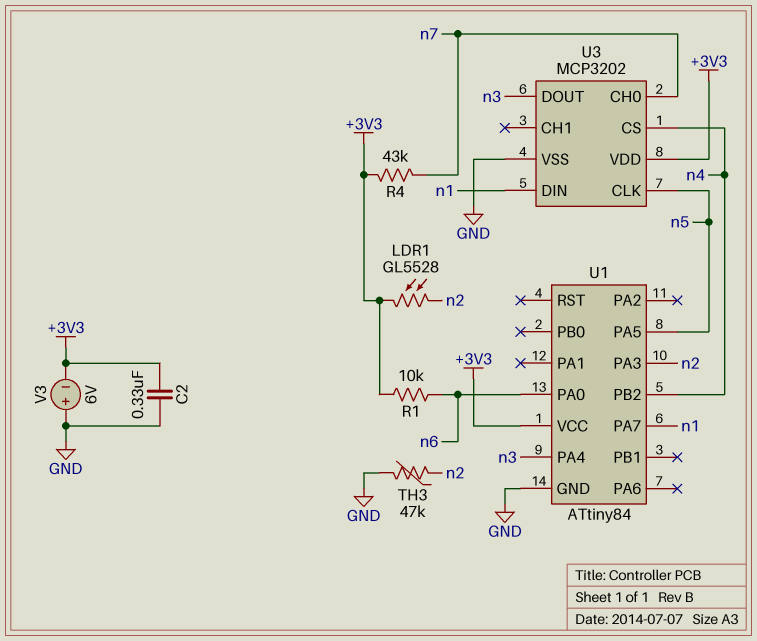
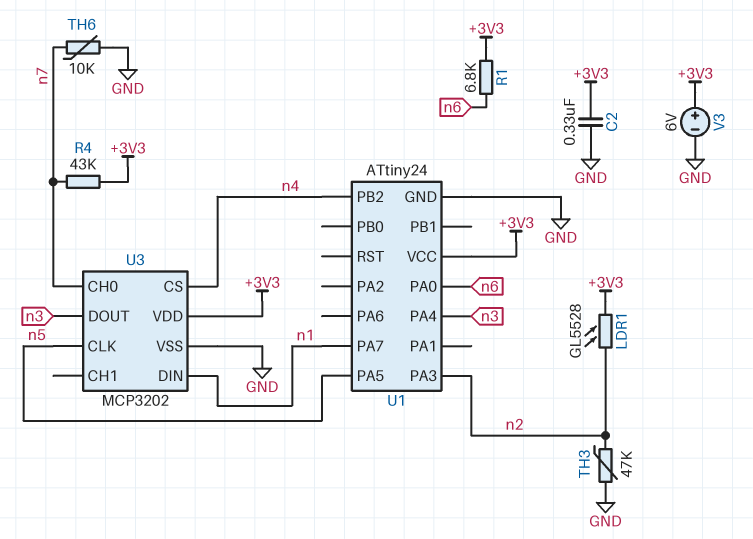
R1: 10k (+3V3, n6) -> 6.8k (+3V3, n6)
TH6: none -> 10k (GND, n7)
U1: ATtiny84 -> ATtiny24
V3: 6V (plus GND, minus +3V3) -> 6V (plus +3V3, minus GND)

